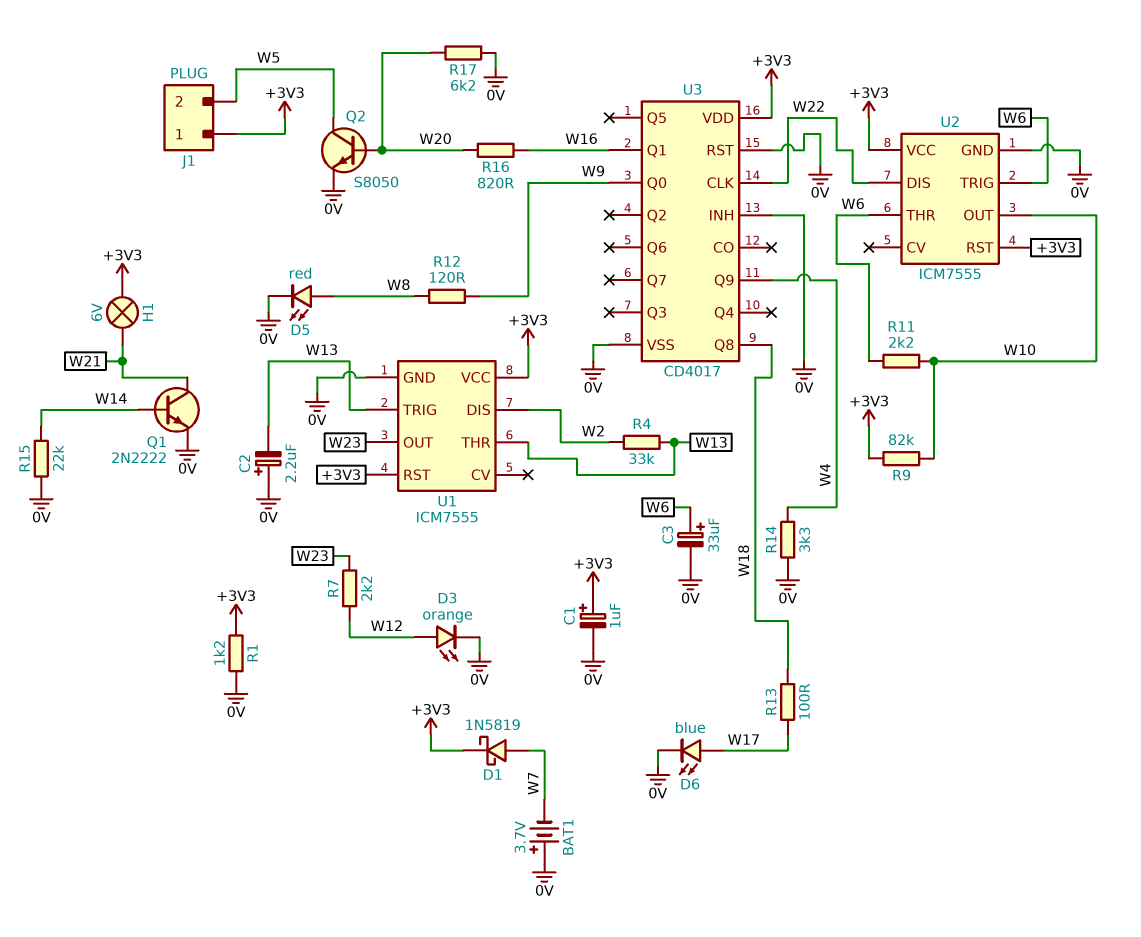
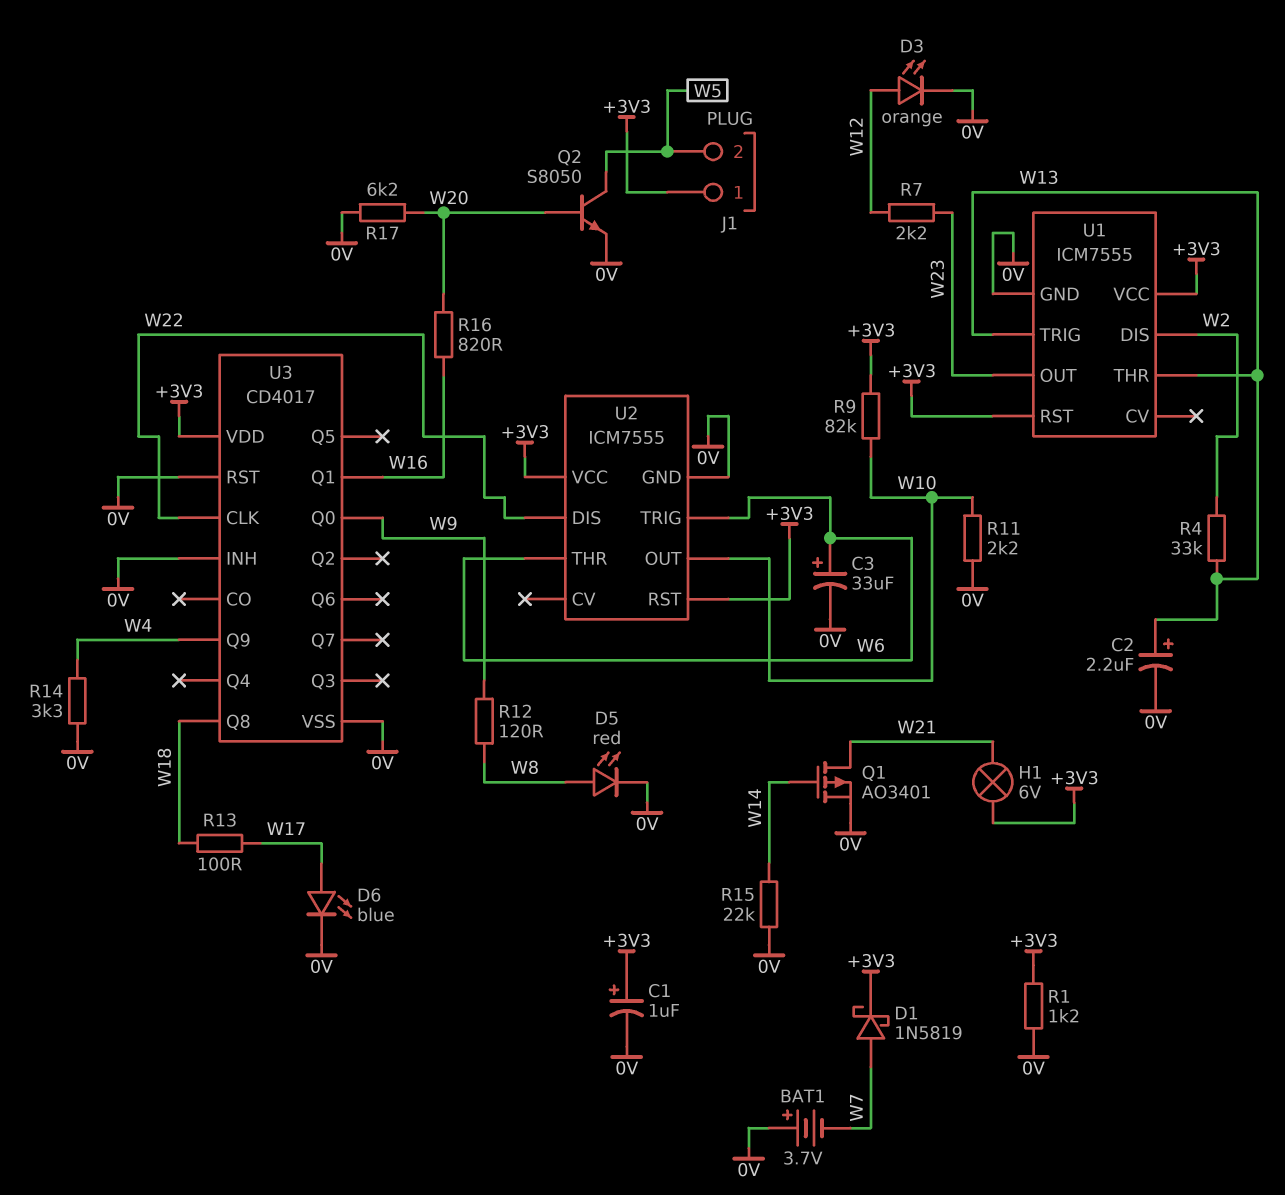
C2: 2.2uF (plus 0V, minus W13) -> 2.2uF (plus W13, minus 0V)
Q1: NPN 2N2222 (B W14, C W21, E 0V) -> PMOS AO3401 (G W14, D W21, S 0V)
R11: 2.2k (W6, W10) -> 2.2k (0V, W10)

